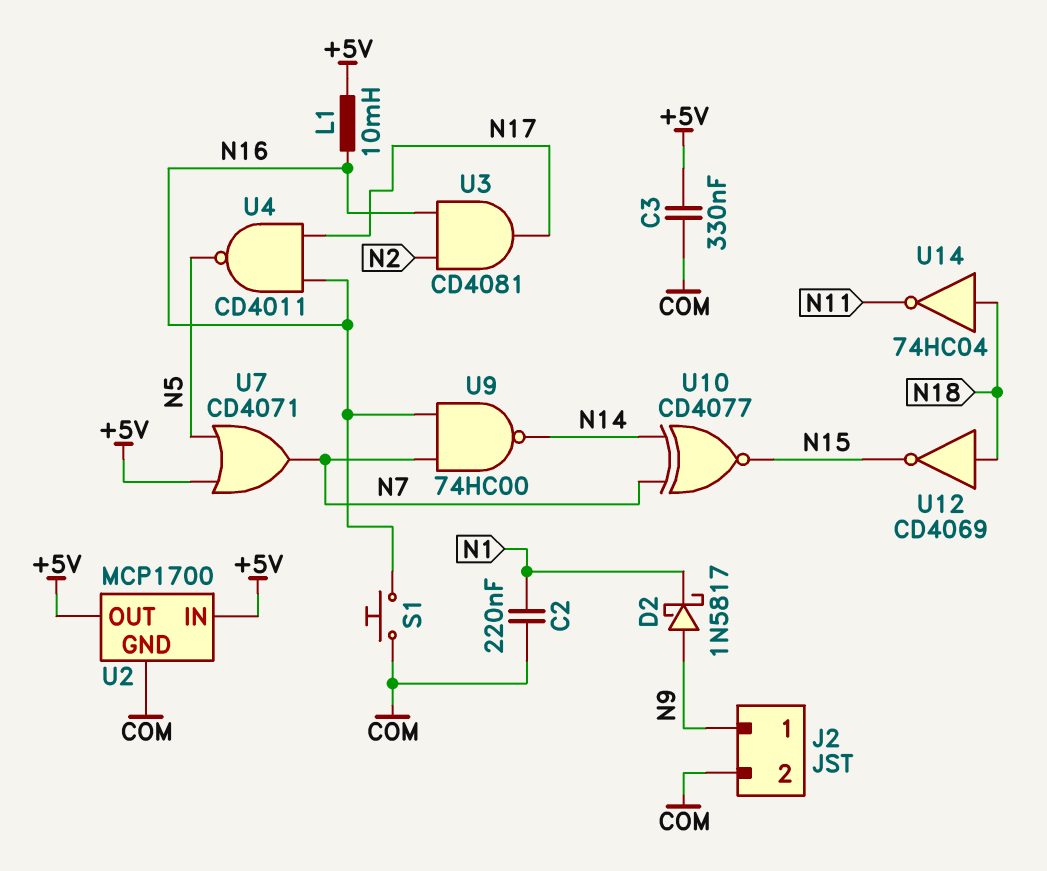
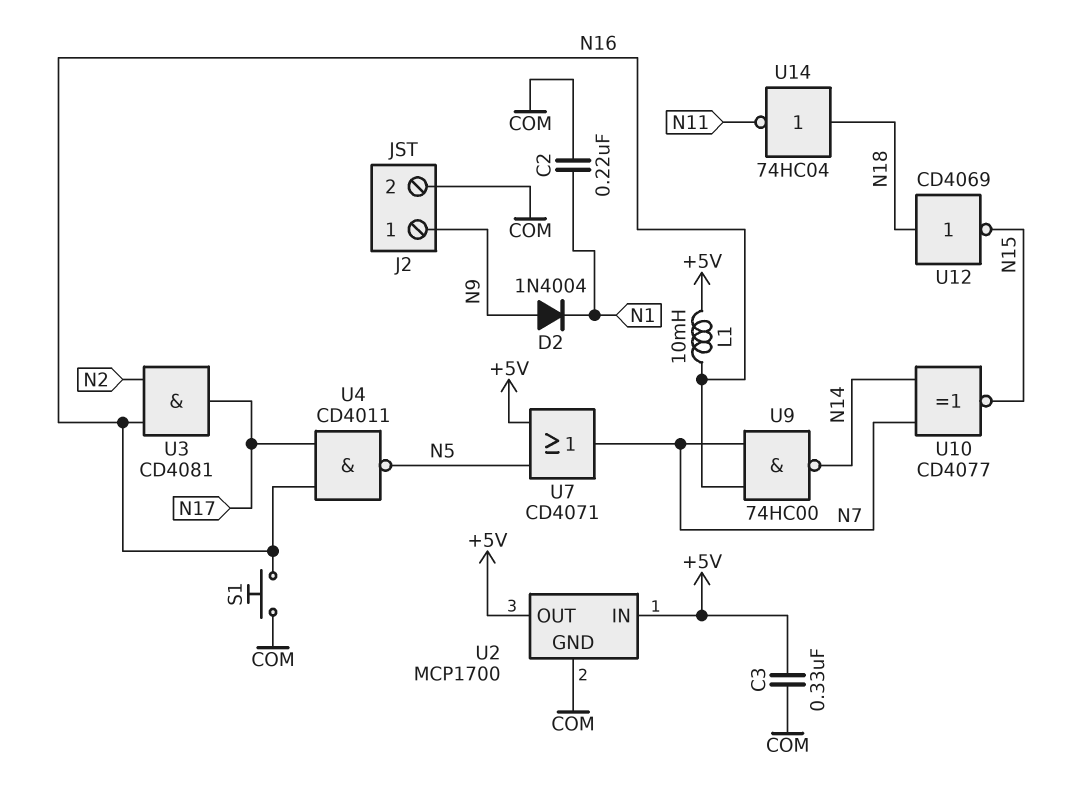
D2: schottky 1N5817 (A N9, K N1) -> diode 1N4004 (A N9, K N1)

